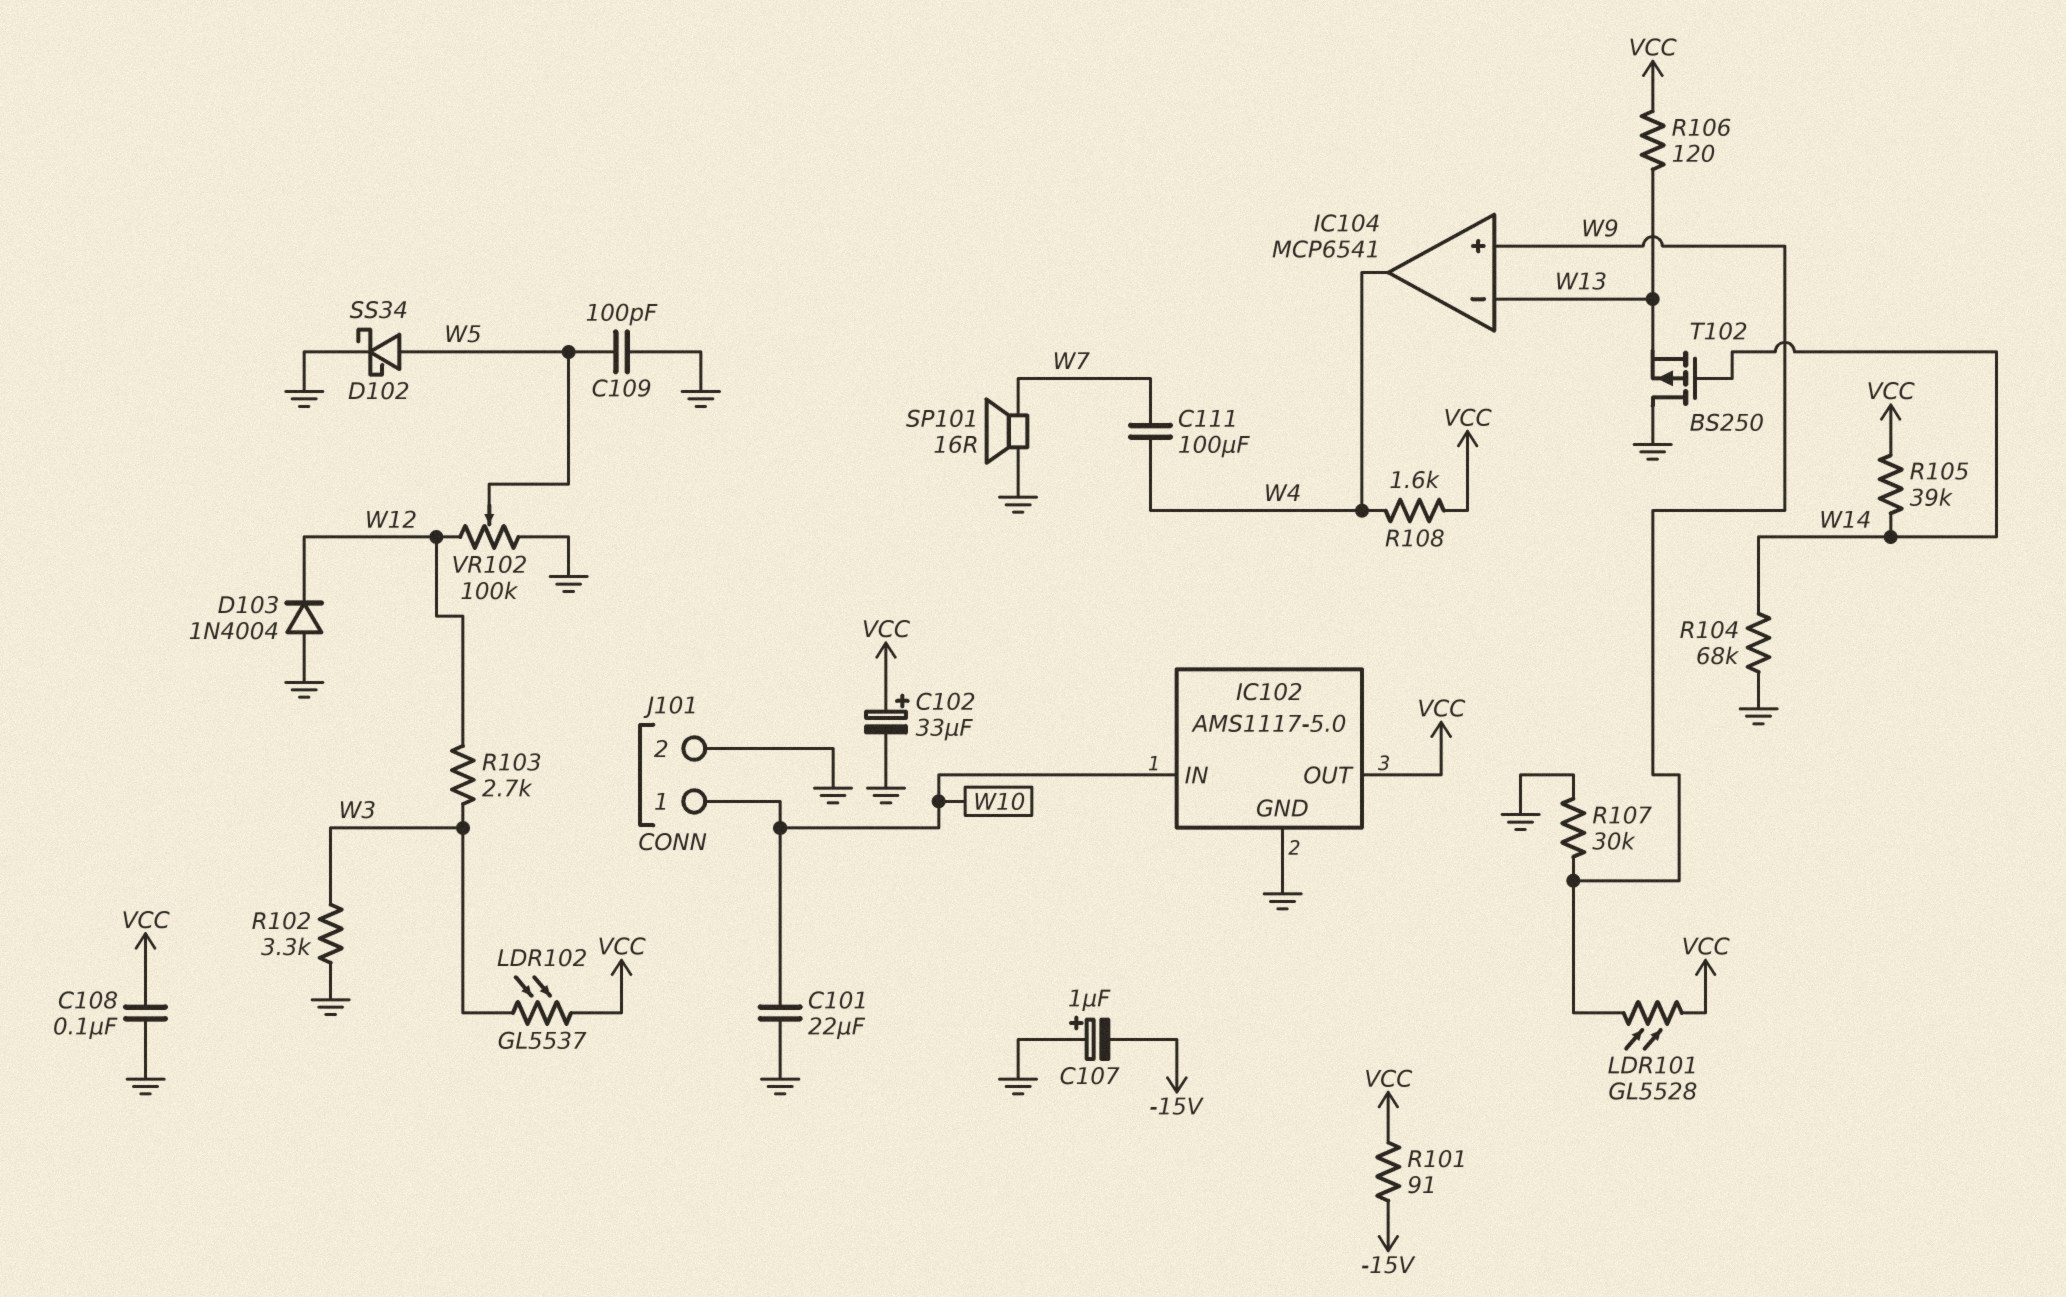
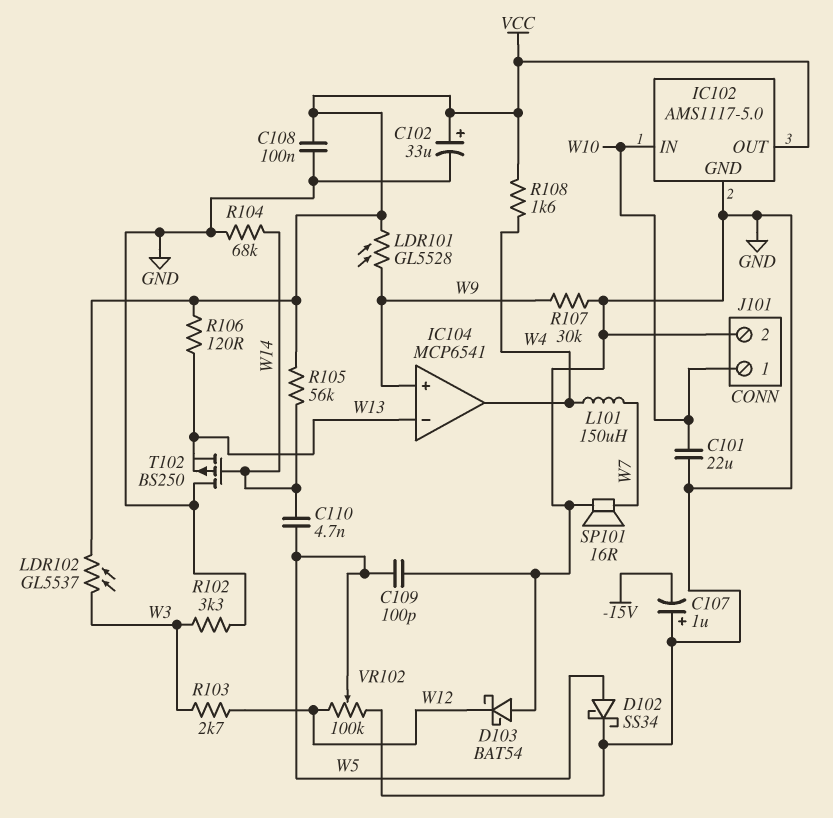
C110: none -> 4.7nF (W5, W14)
C111: 100uF (W4, W7) -> none
D103: diode 1N4004 (A GND, K W12) -> schottky BAT54 (A GND, K W12)
L101: none -> 150uH (W4, W7)
R101: 91 (-15V, VCC) -> none
R105: 39k (VCC, W14) -> 56k (VCC, W14)

